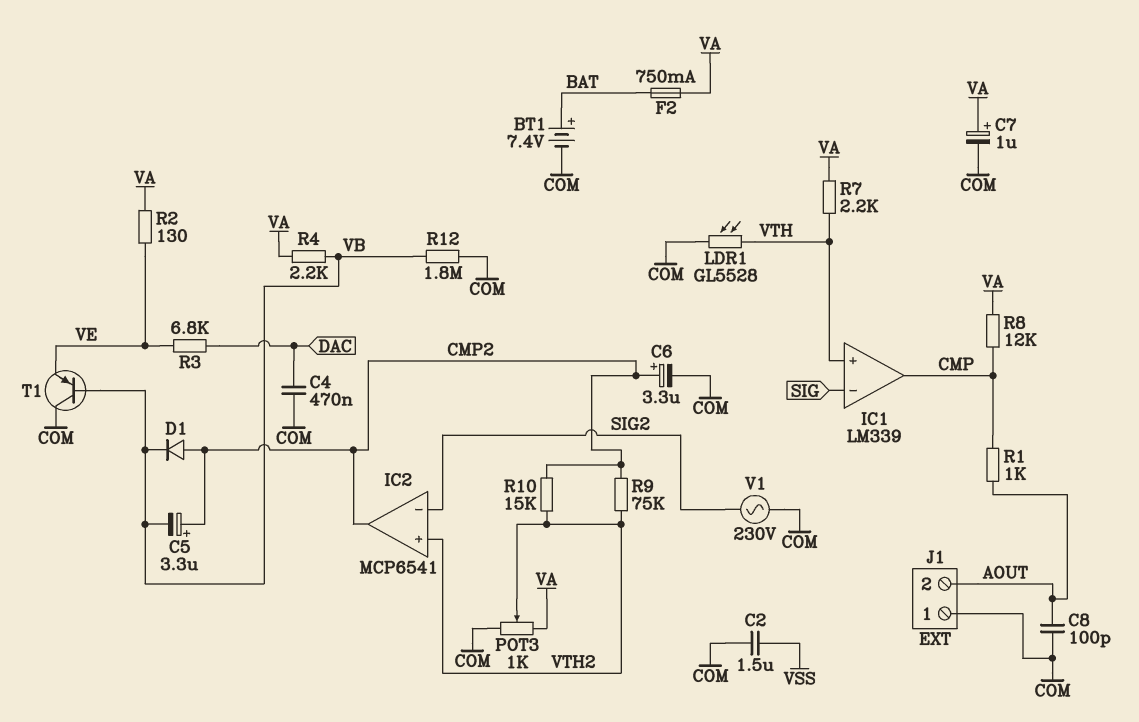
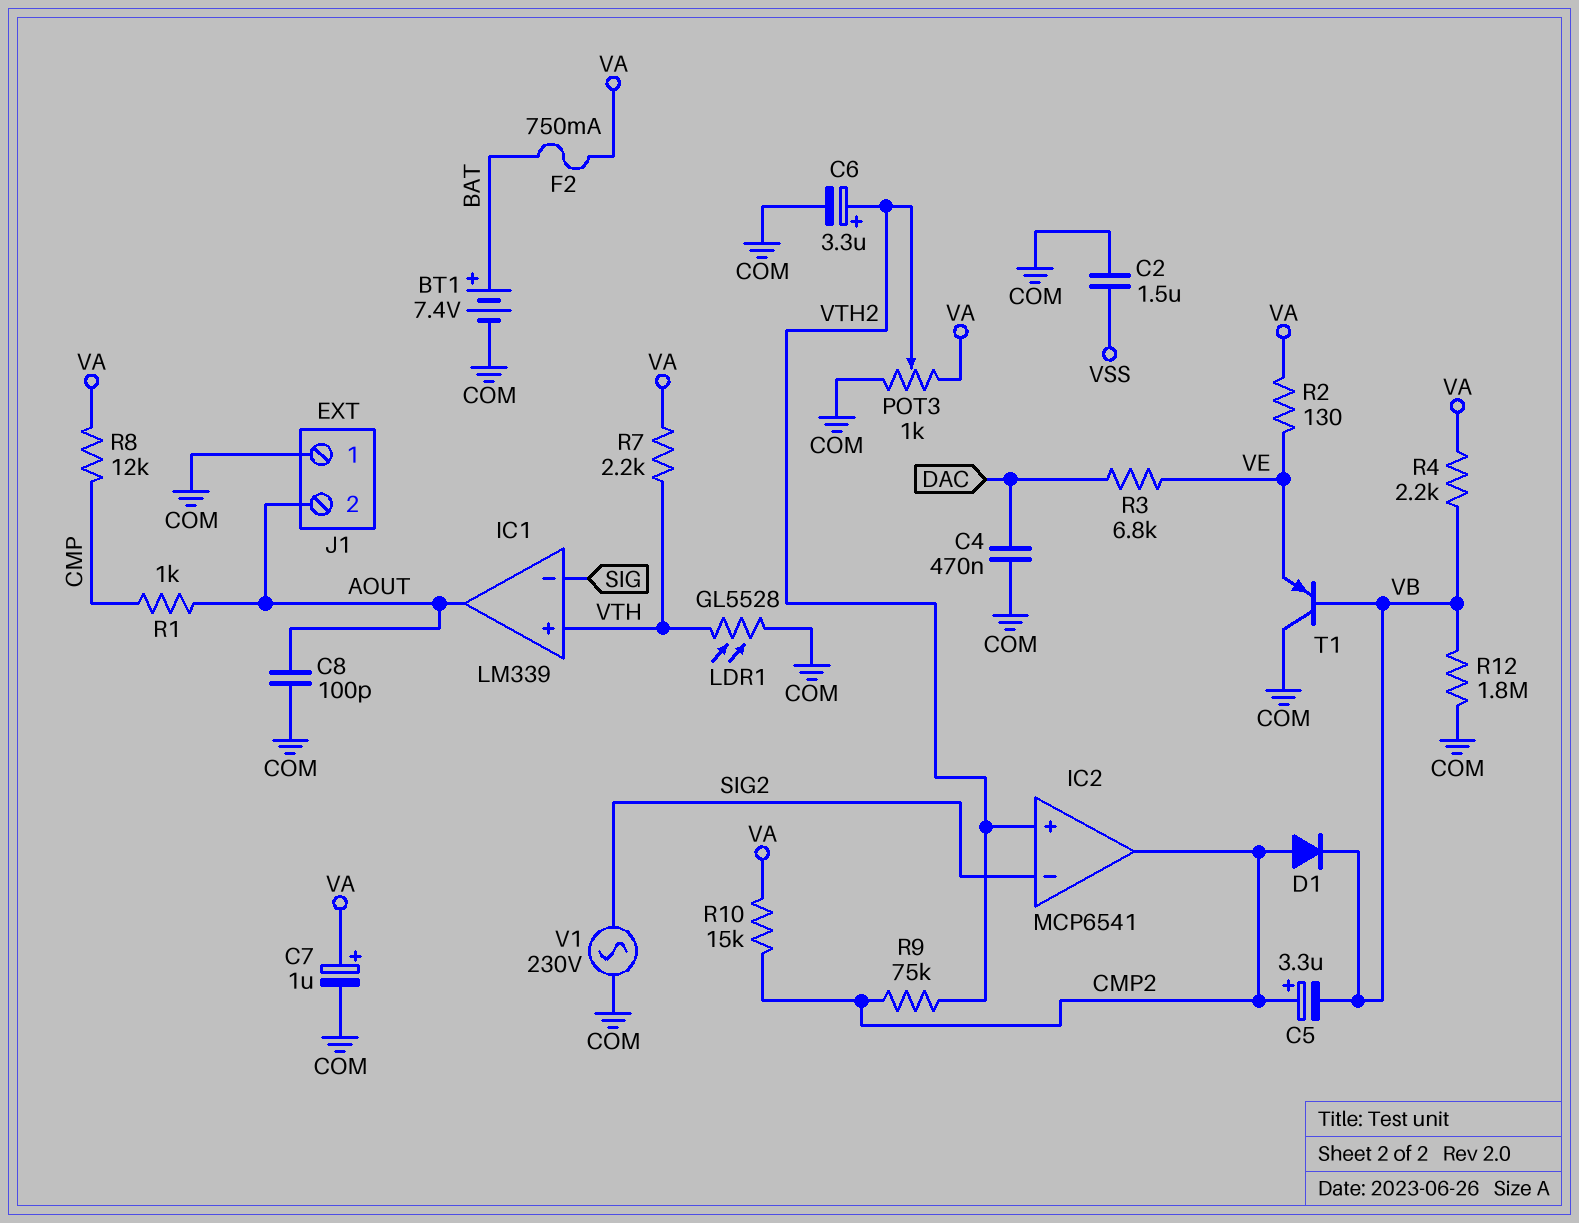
C6: 3.3uF (plus CMP2, minus COM) -> 3.3uF (plus VTH2, minus COM)
IC1 pin out: CMP -> AOUT
R10: 15k (CMP2, VTH2) -> 15k (CMP2, VA)

